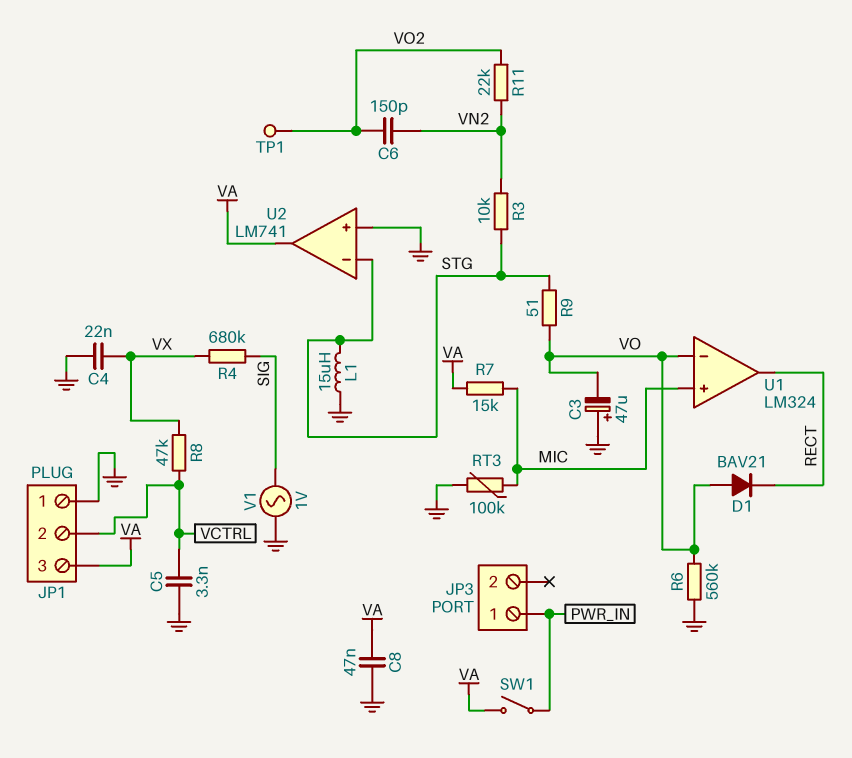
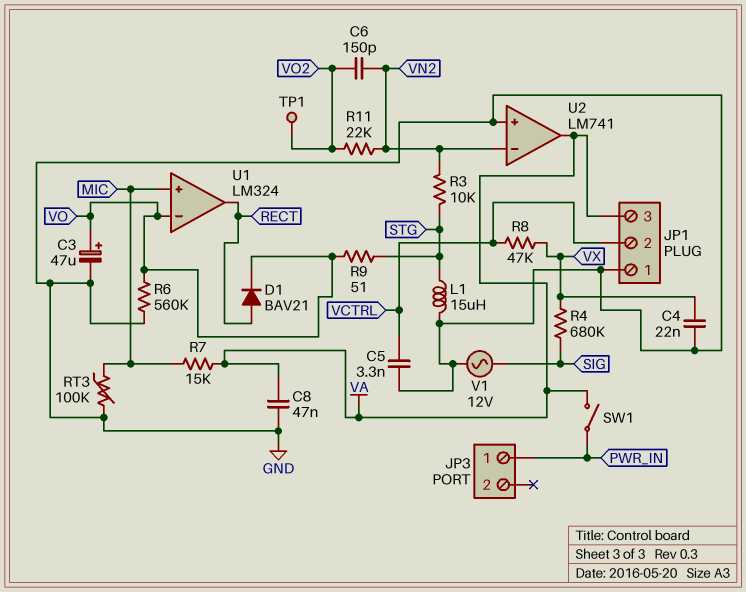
C3: 47uF (plus GND, minus VO) -> 47uF (plus VO, minus GND)
D1: diode BAV21 (A VO, K RECT) -> diode BAV21 (A RECT, K VO)
U2 pin in-: STG -> VN2
V1: AC 1V (GND, SIG) -> AC 12V (GND, SIG)

